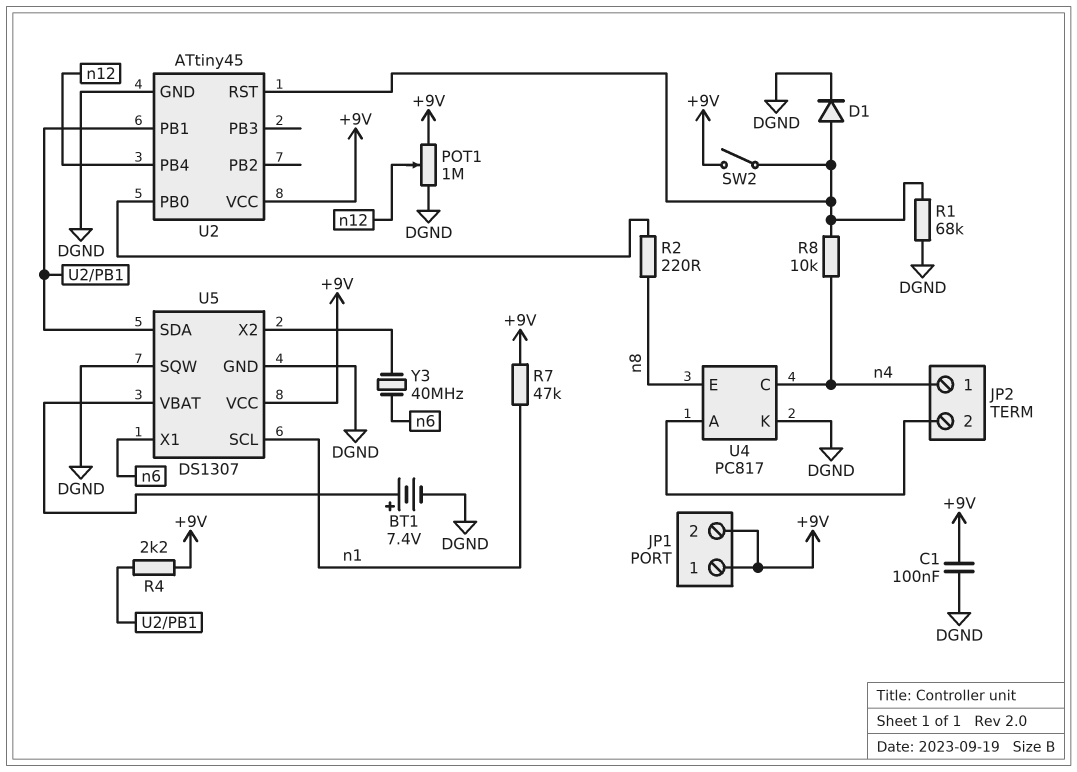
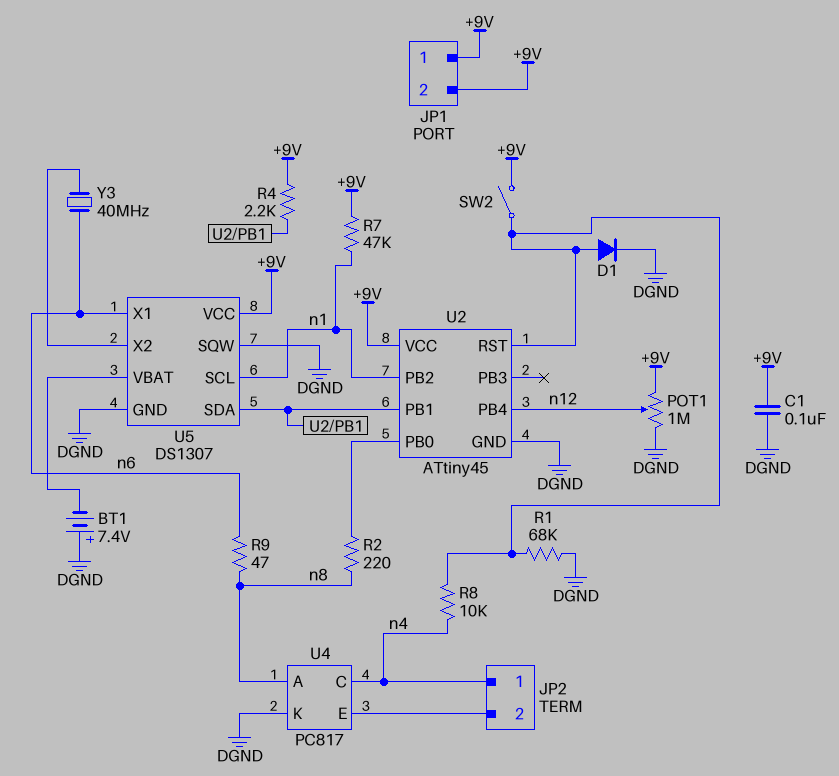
BT1: 7.4V (plus U5/VBAT, minus DGND) -> 7.4V (plus DGND, minus U5/VBAT)
R9: none -> 47 (n6, n8)
U2 pin PB2: none -> n1
U4 pin A: JP2/2 -> n8
U4 pin E: n8 -> JP2/2

